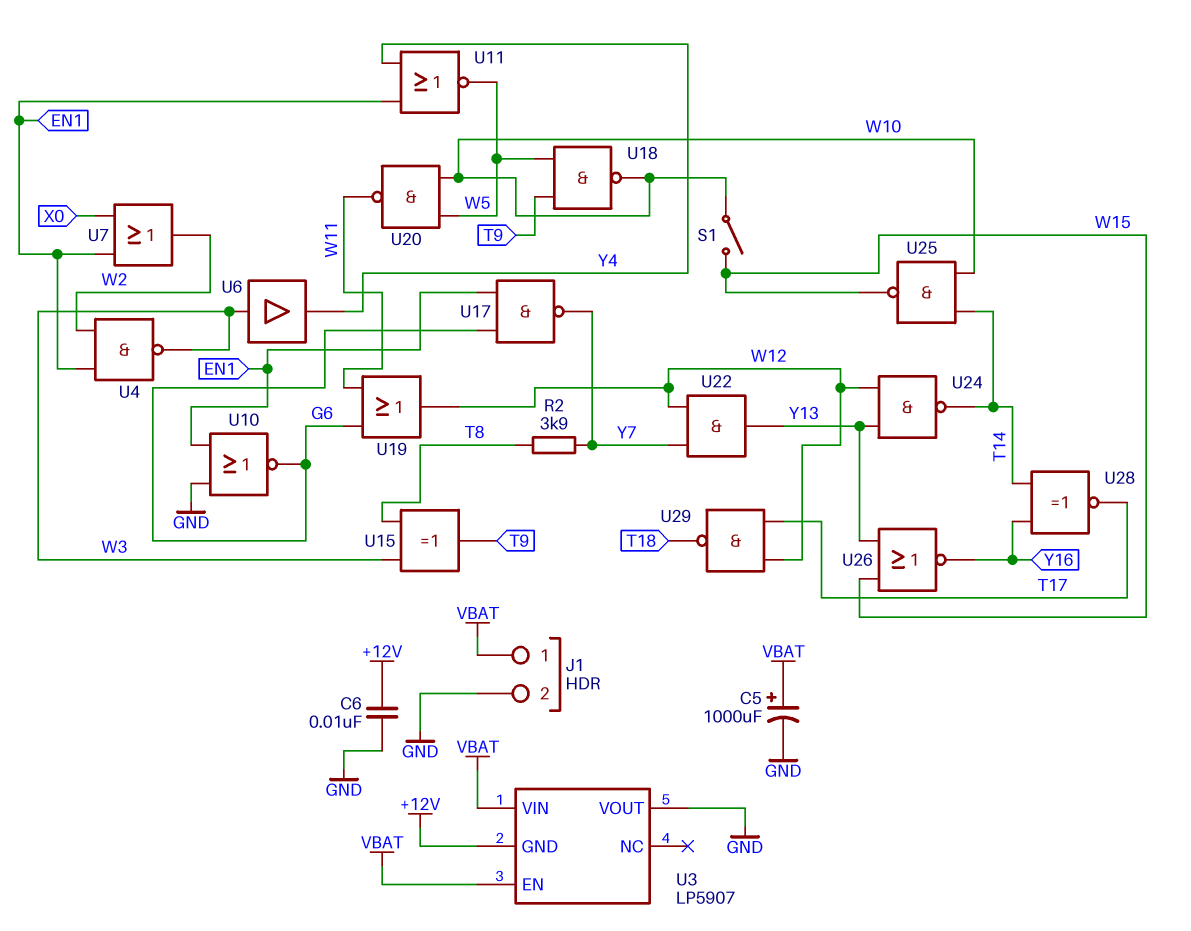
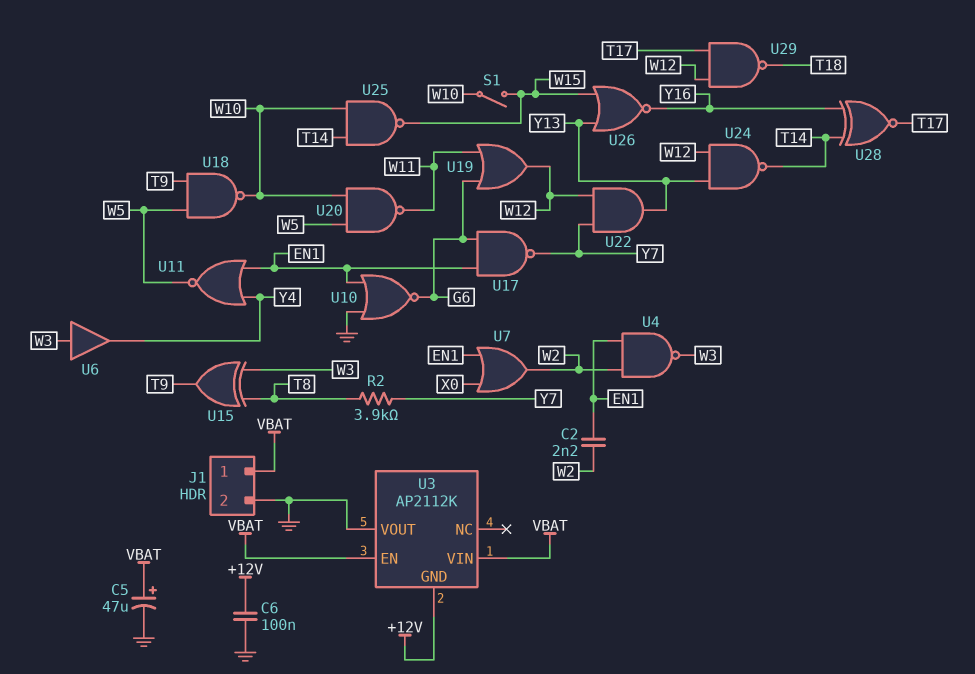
C2: none -> 2.2nF (EN1, W2)
C5: 1000uF (plus VBAT, minus GND) -> 47uF (plus VBAT, minus GND)
C6: 10nF (+12V, GND) -> 100nF (+12V, GND)
U3: LP5907 -> AP2112K

